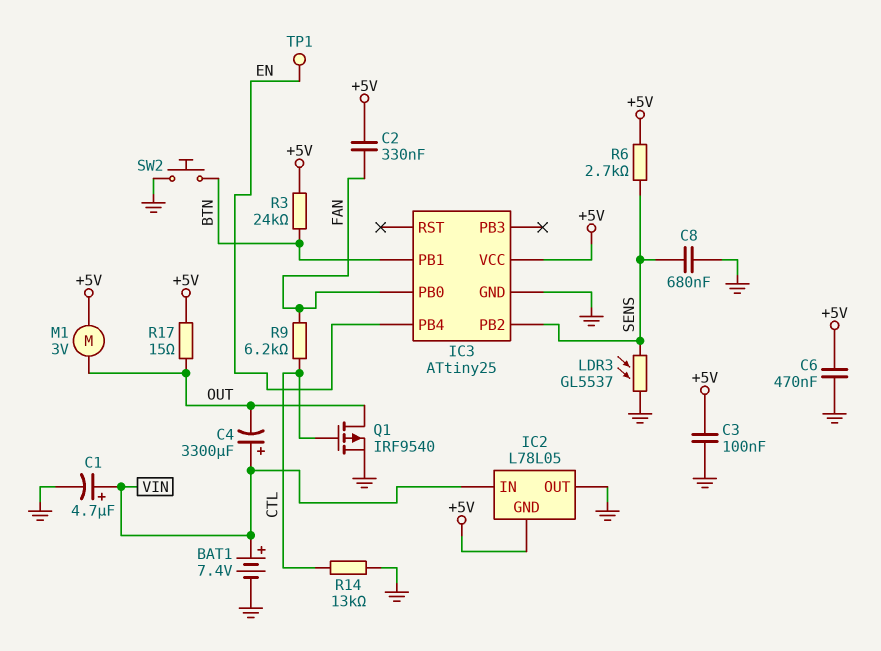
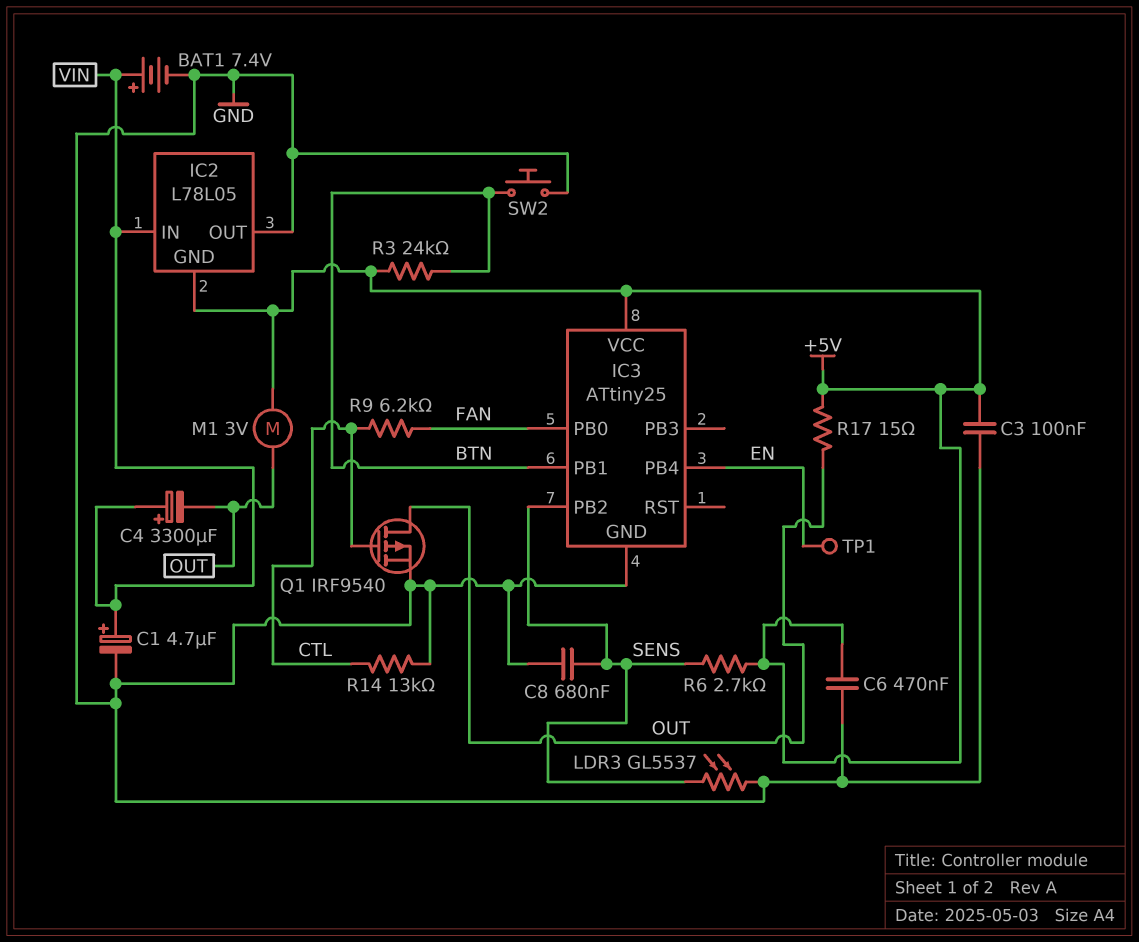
C2: 330nF (+5V, FAN) -> none

